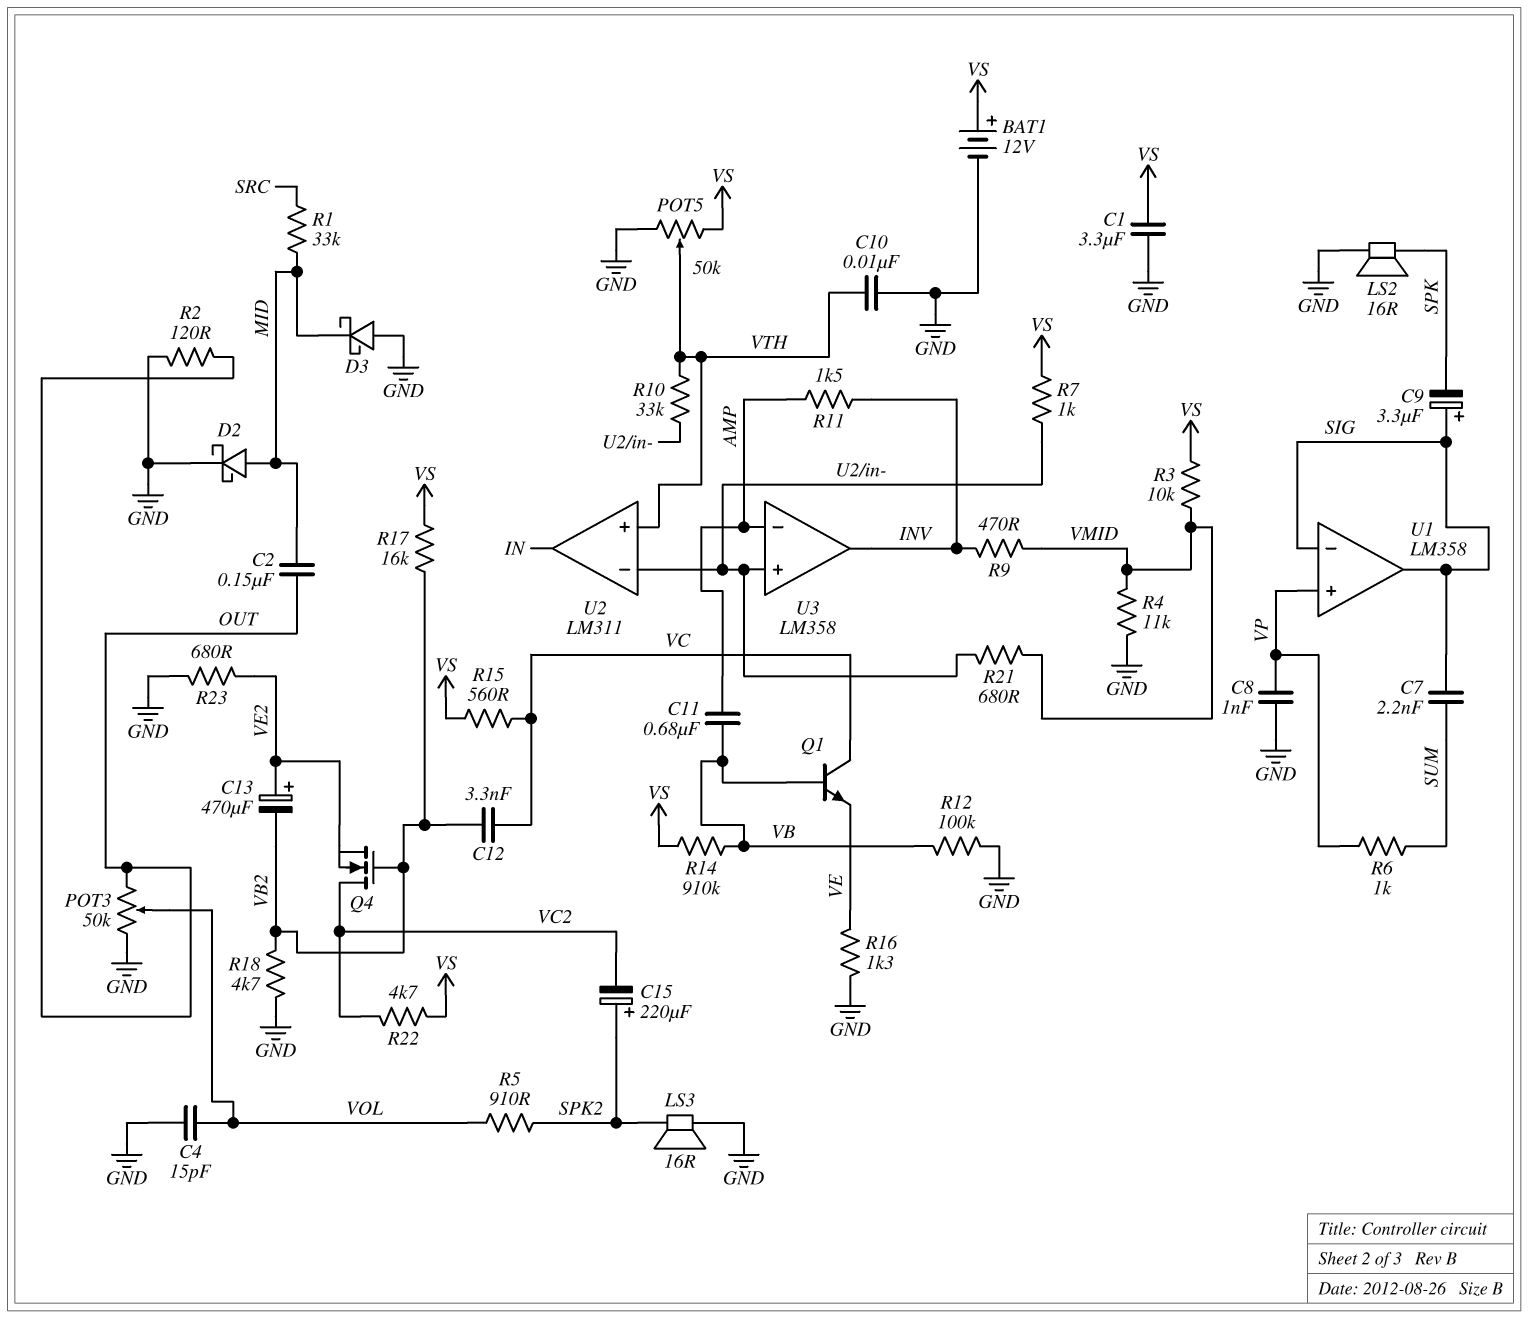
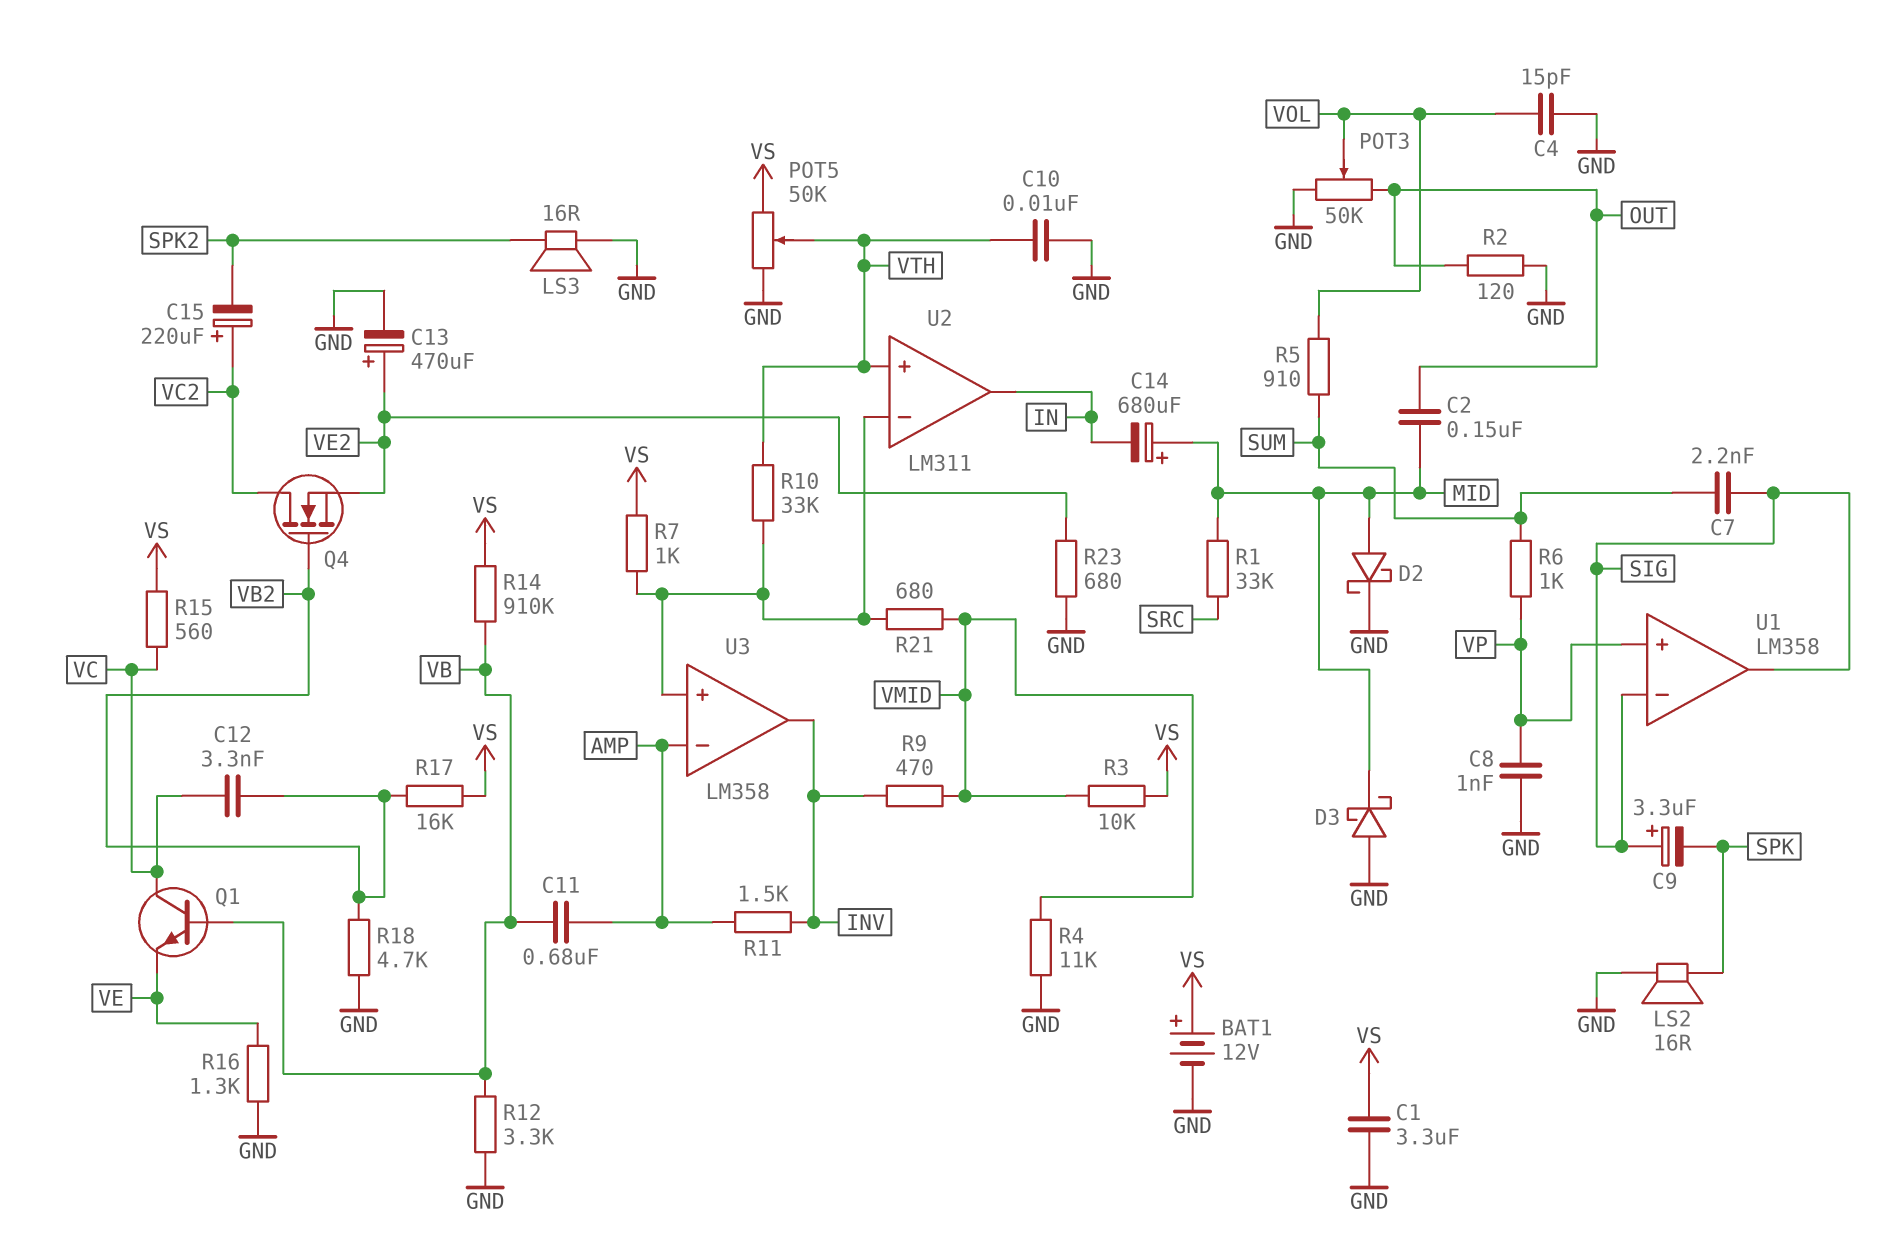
C13: 470uF (plus VE2, minus VB2) -> 470uF (plus VE2, minus GND)
C14: none -> 680uF (plus MID, minus IN)
C15: 220uF (plus SPK2, minus VC2) -> 220uF (plus VC2, minus SPK2)
R5: 910 (SPK2, VOL) -> 910 (SUM, VOL)
R12: 100k (GND, VB) -> 3.3k (GND, VB)
R22: 4.7k (VC2, VS) -> none

